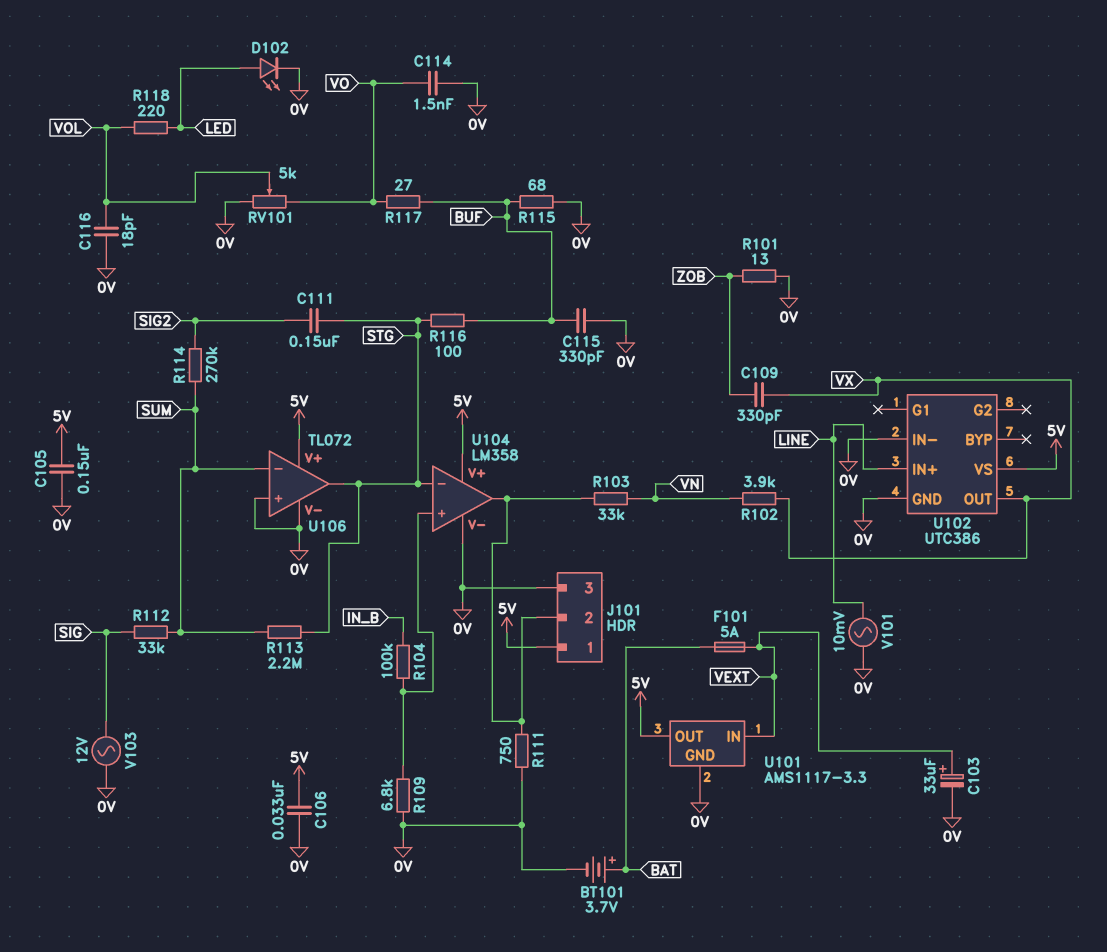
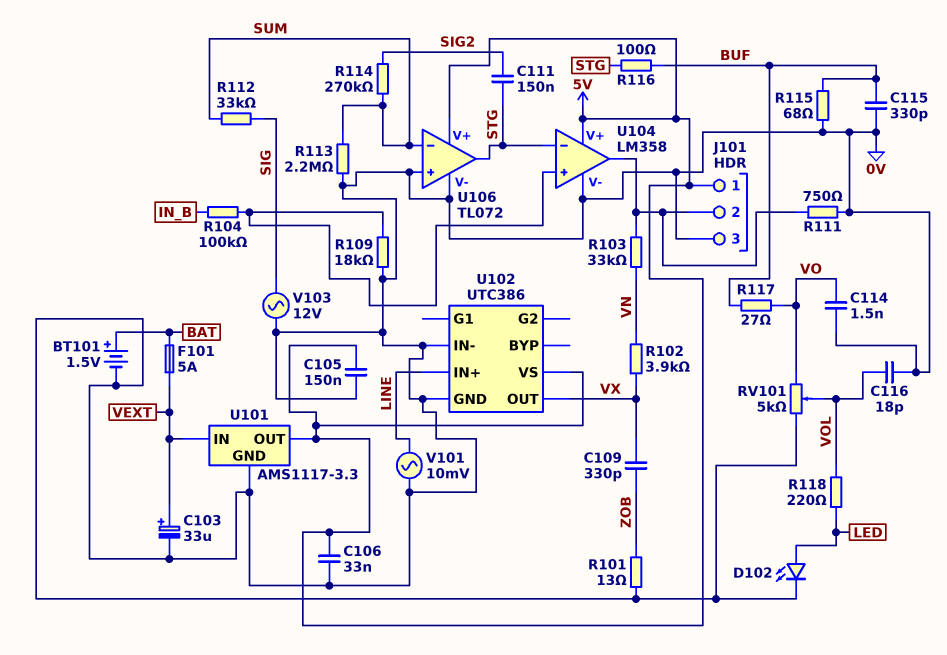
BT101: 3.7V (plus BAT, minus 0V) -> 1.5V (plus BAT, minus 0V)
R109: 6.8k (0V, U104/in+) -> 18k (0V, U104/in+)
R113: 2.2M (STG, SUM) -> 2.2M (0V, SUM)

